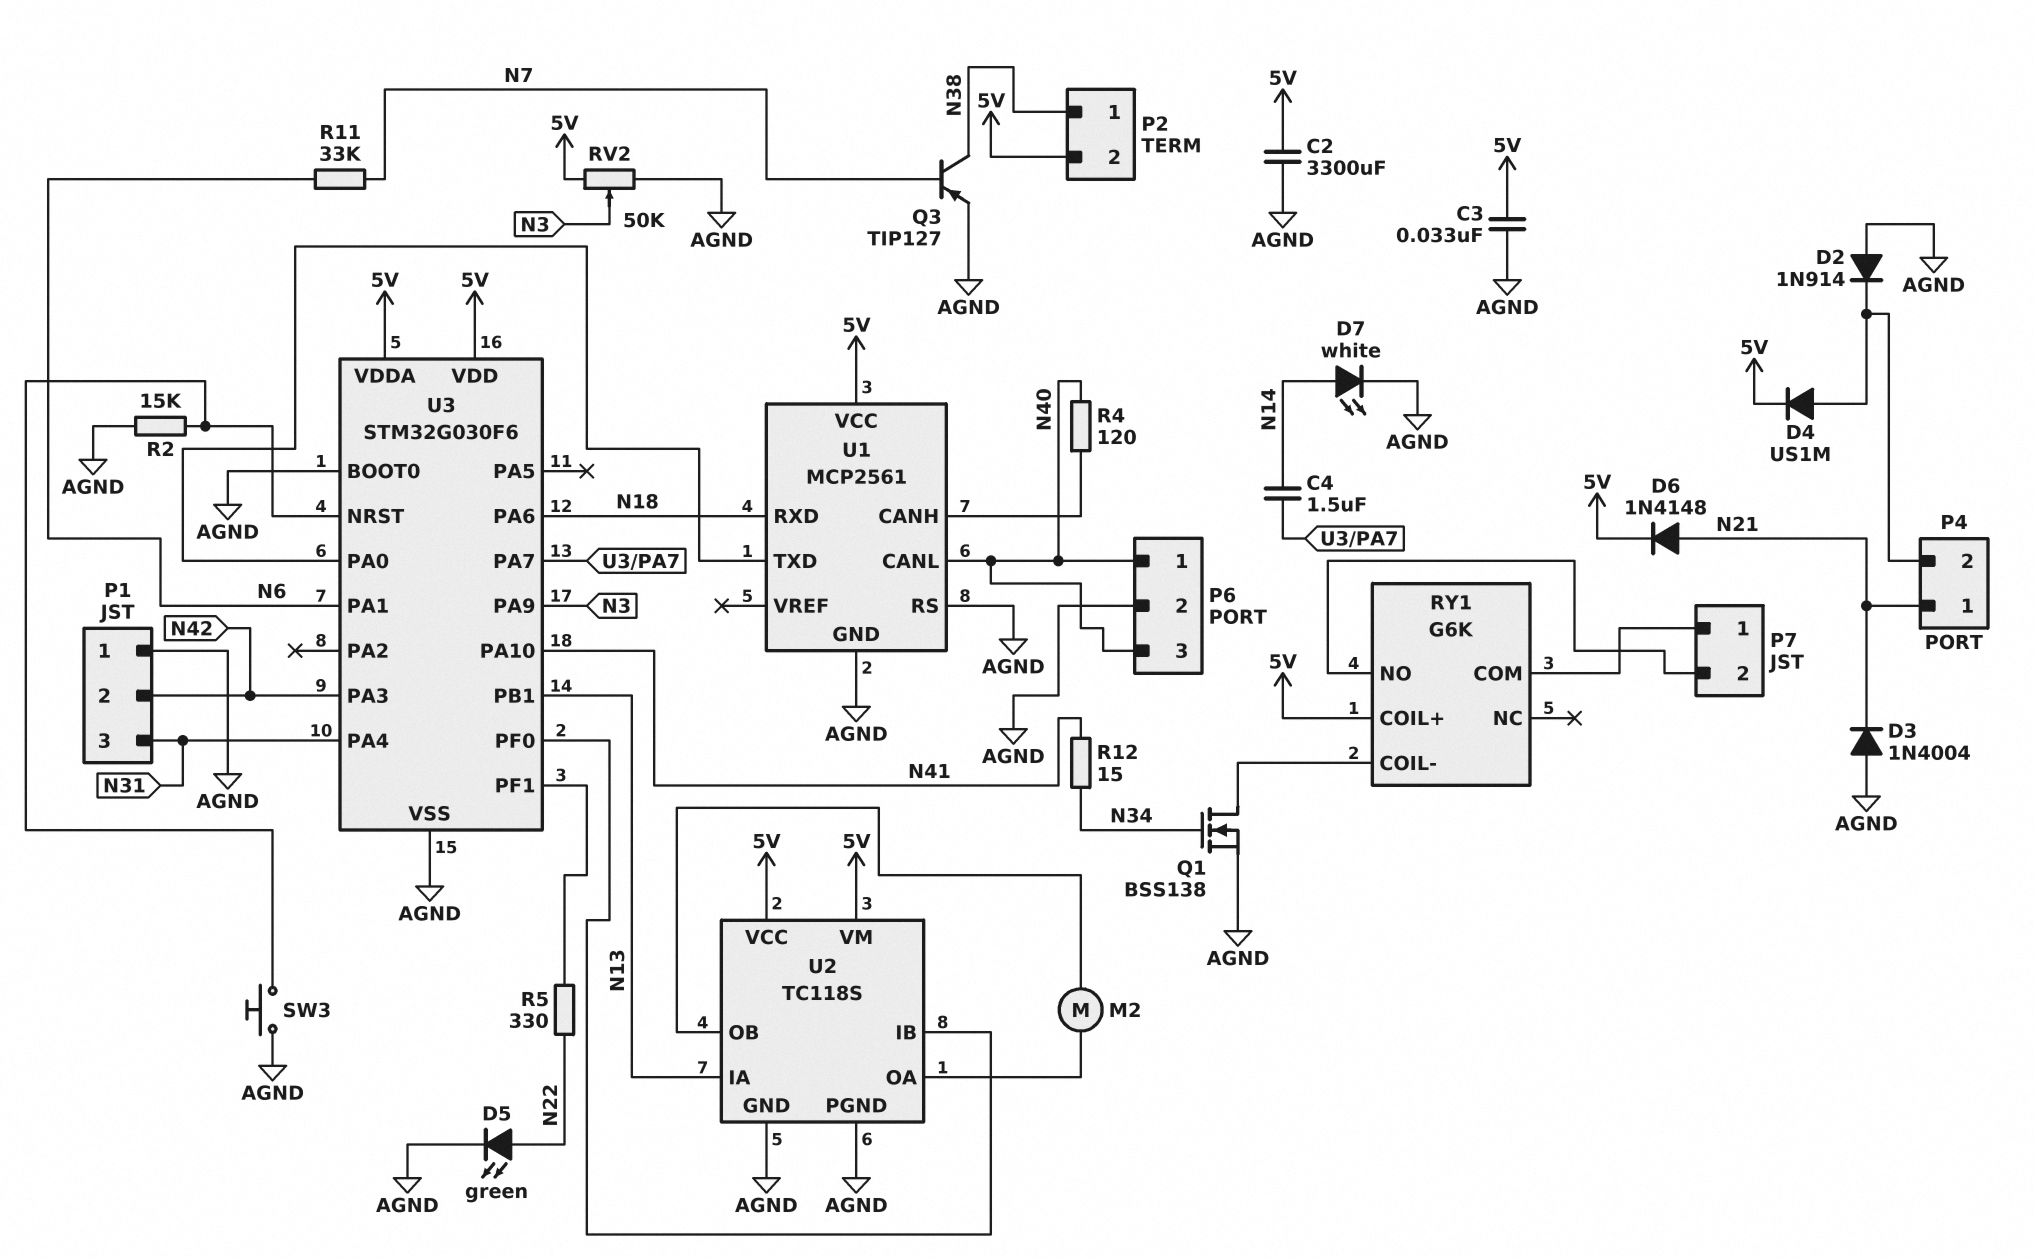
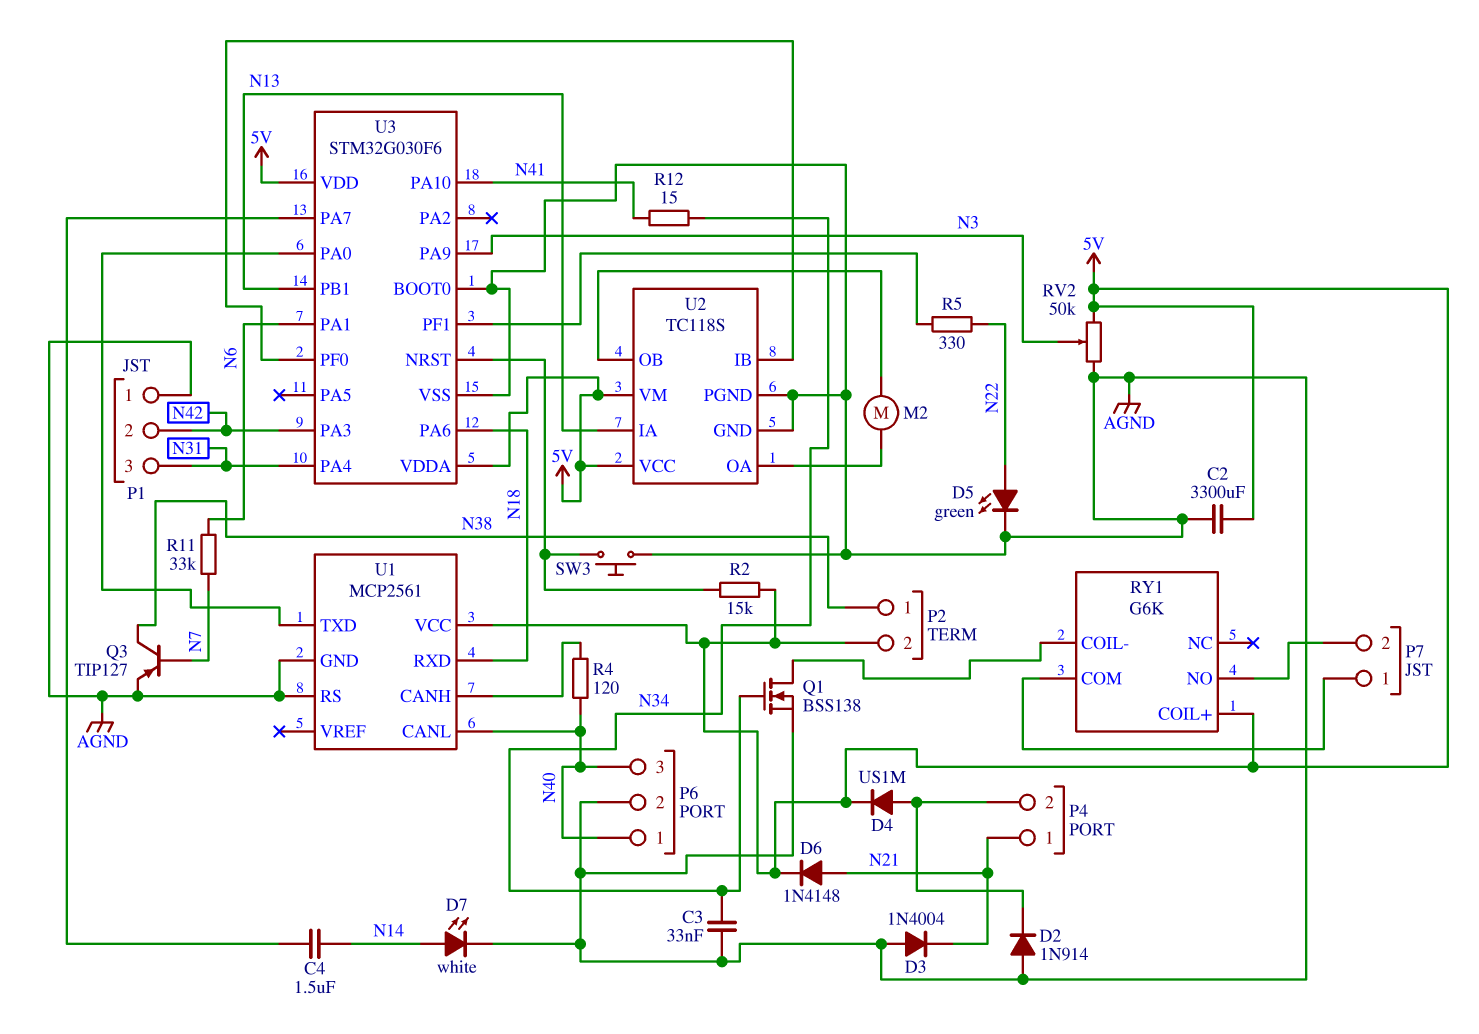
C3: 33nF (5V, AGND) -> 33nF (AGND, N34)
R2: 15k (AGND, U3/NRST) -> 15k (5V, U3/NRST)

